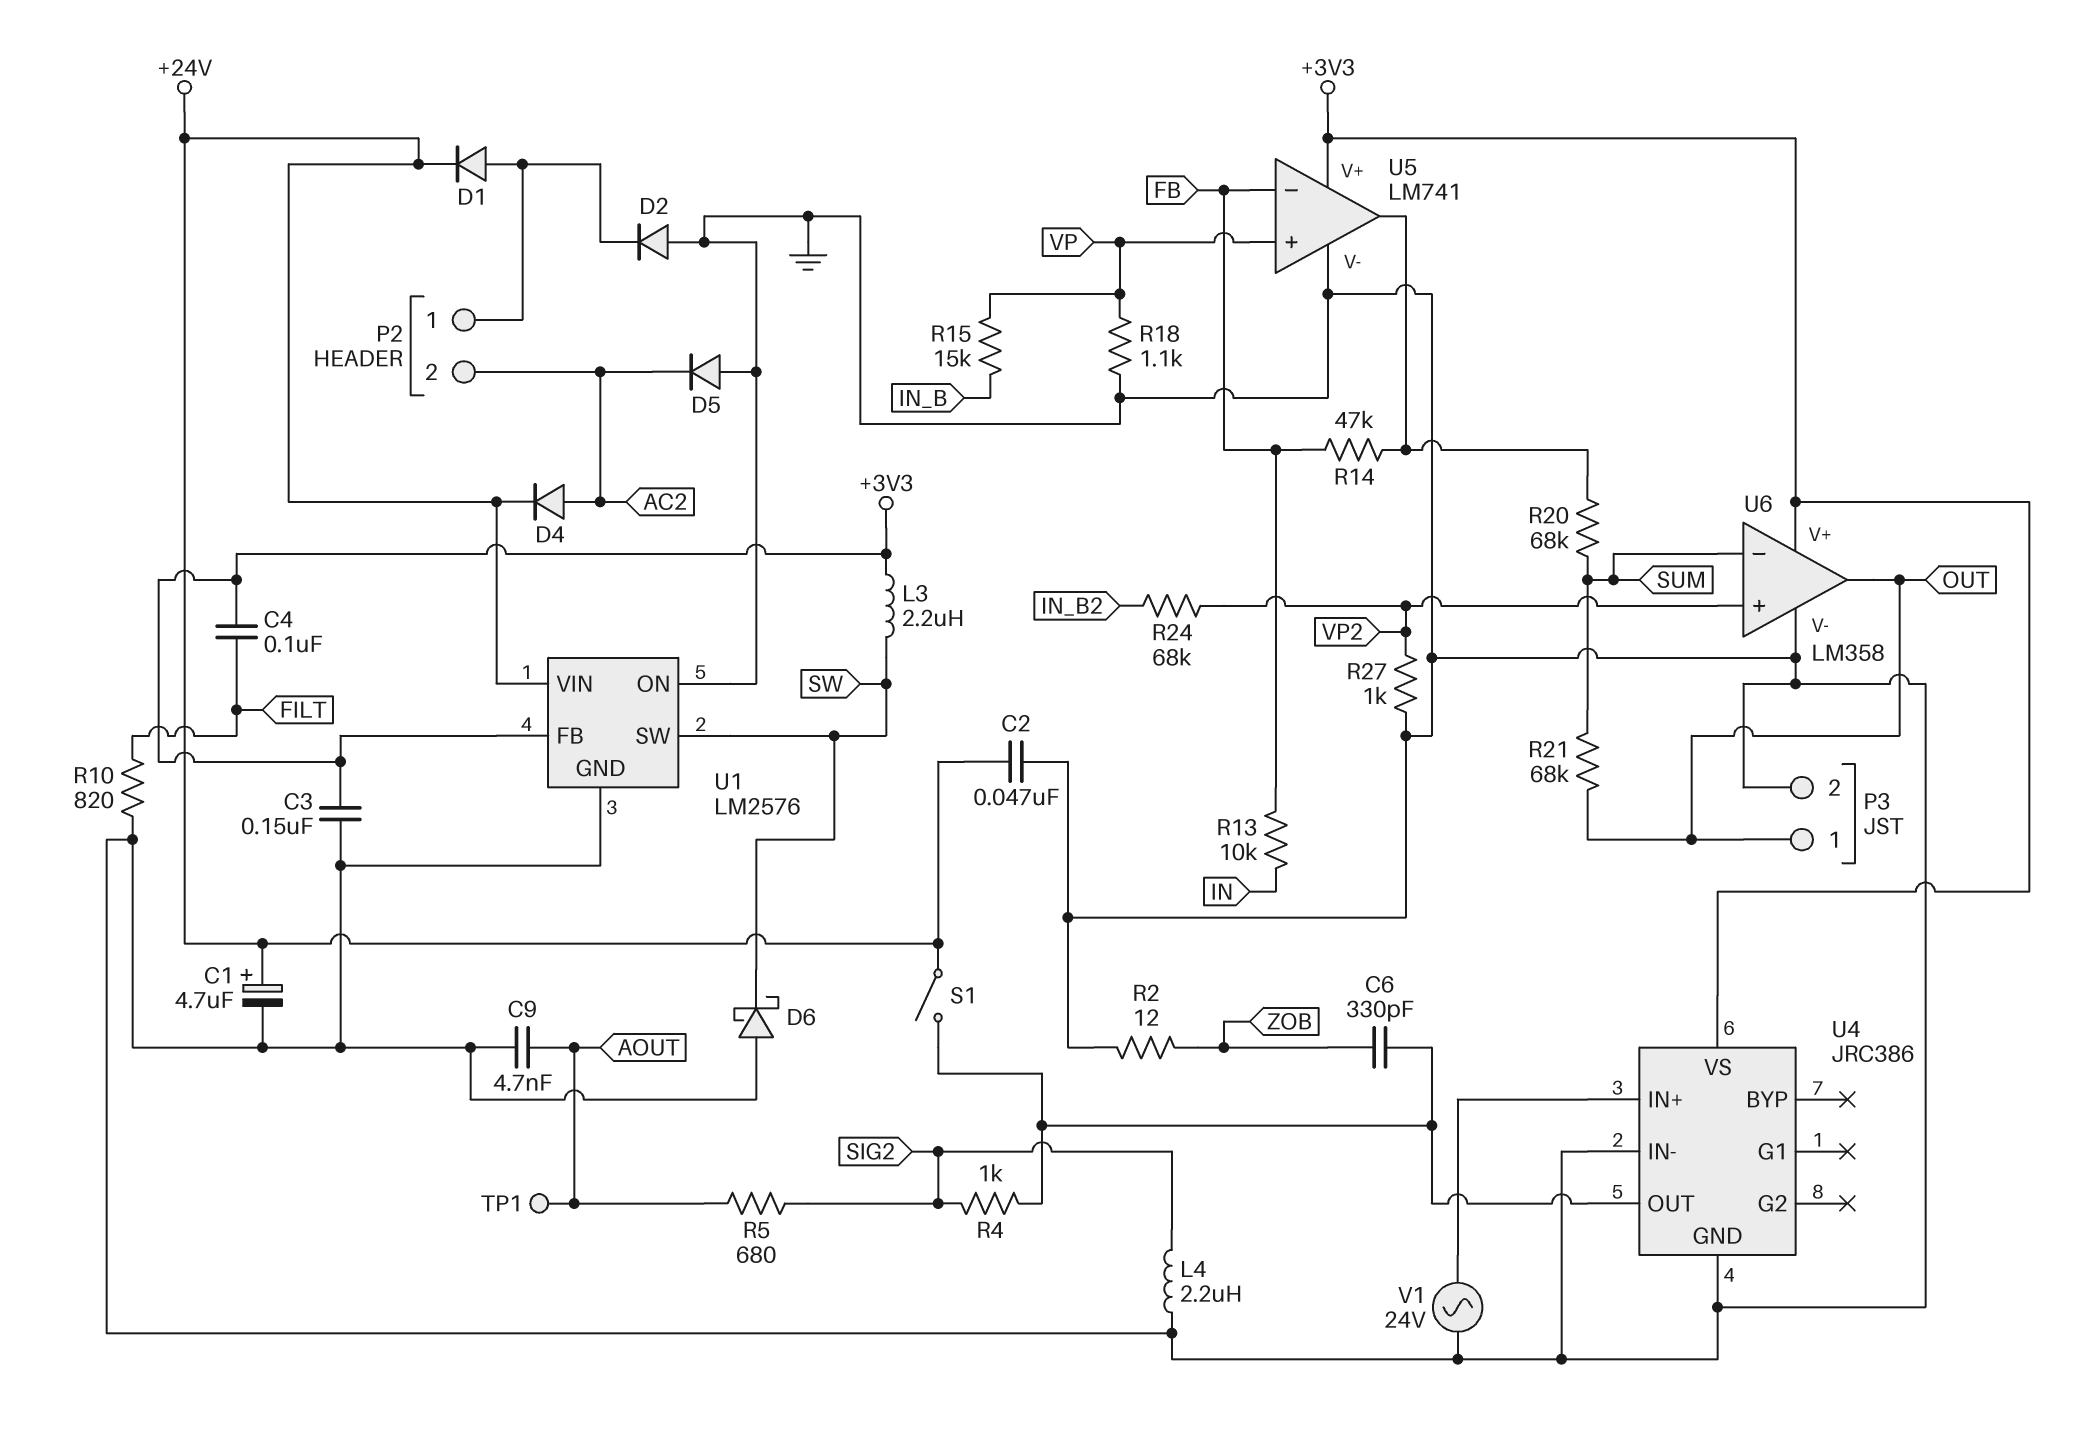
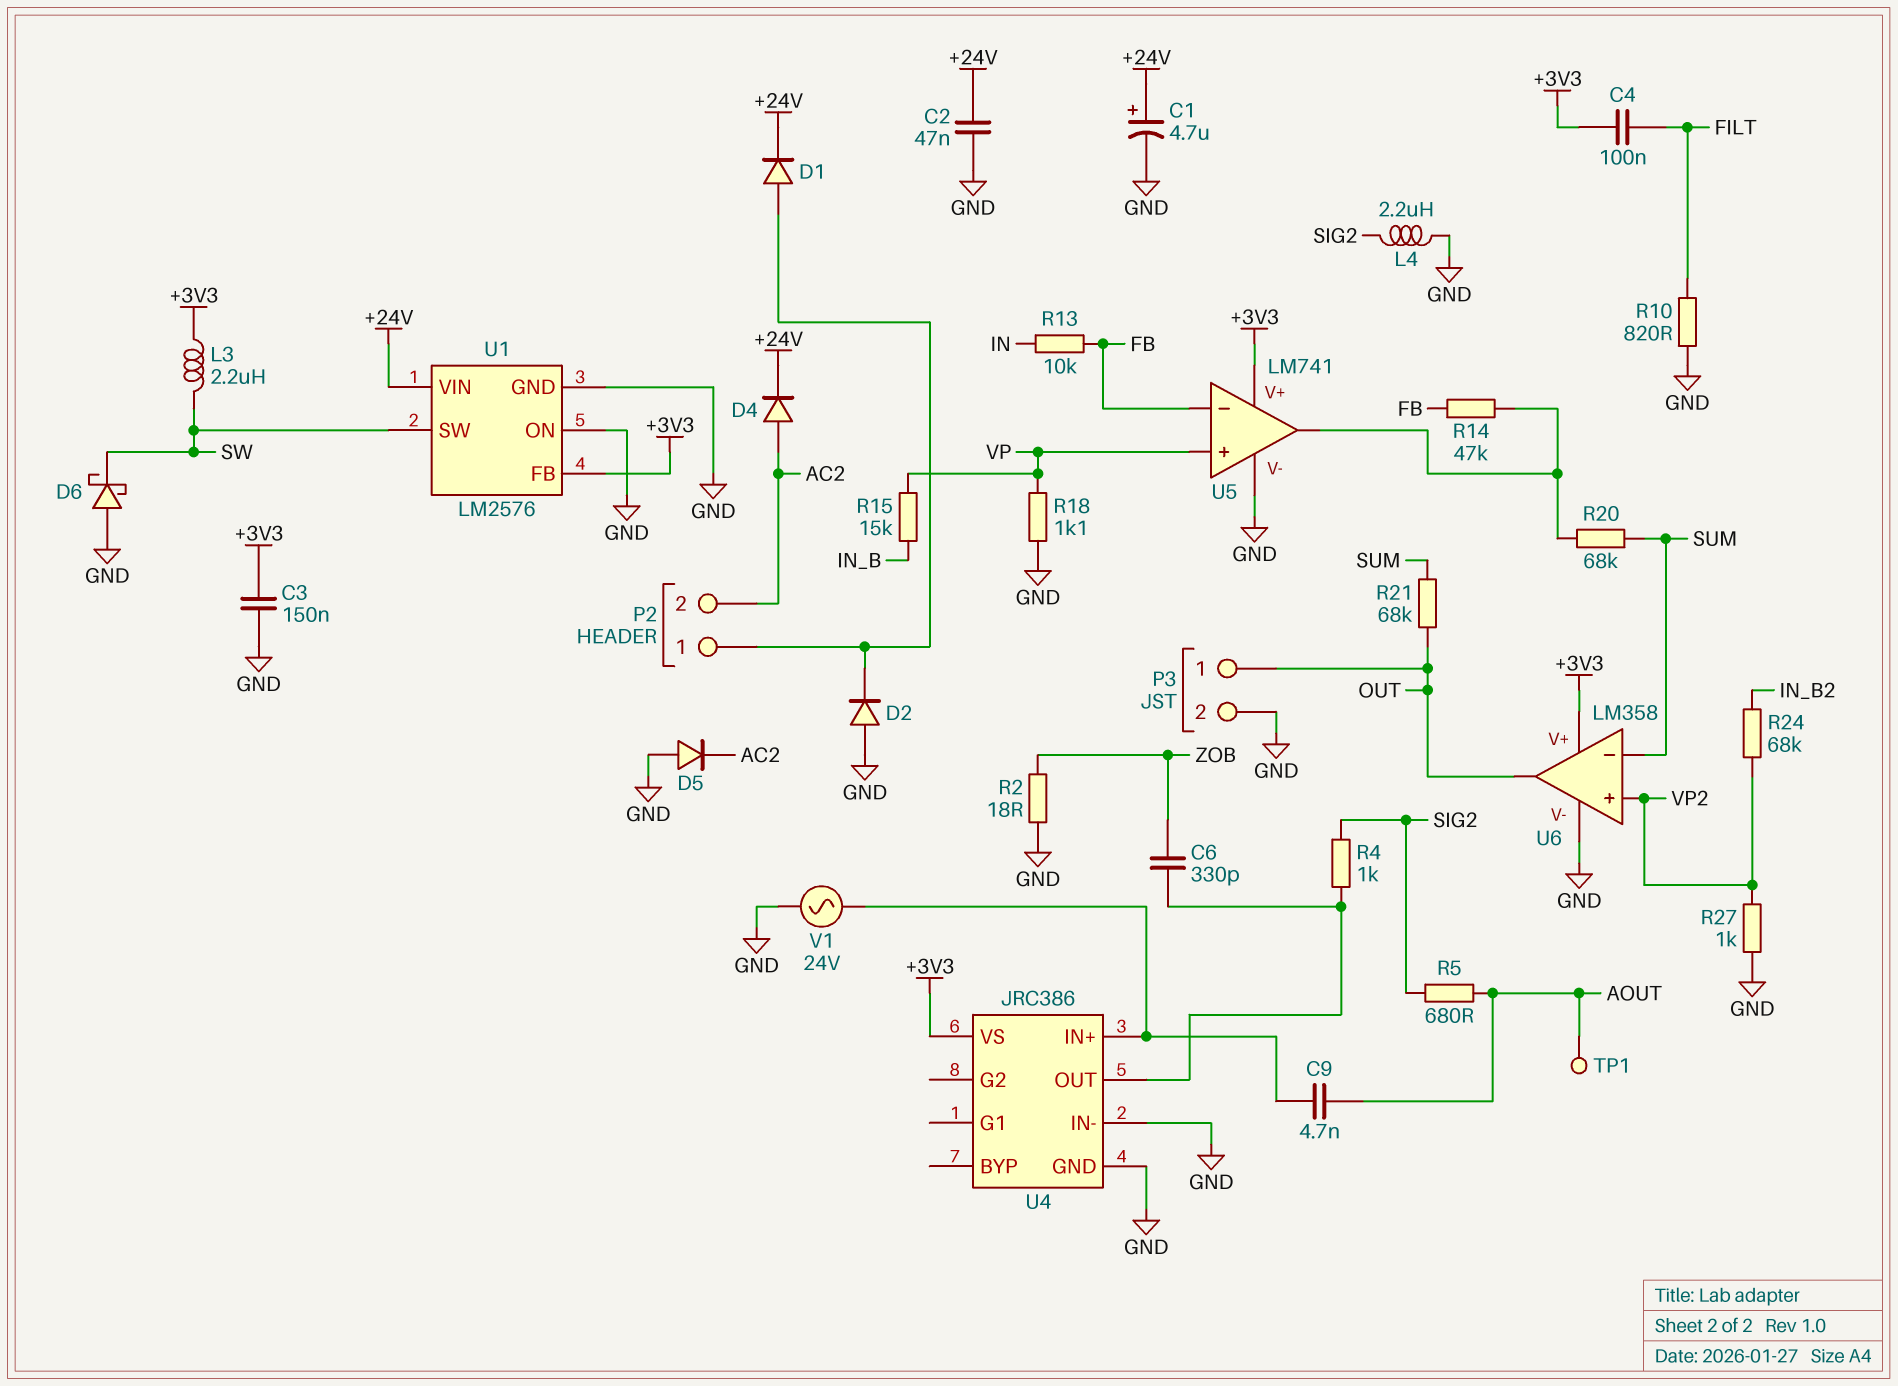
C9: 4.7nF (AOUT, GND) -> 4.7nF (AOUT, U4/IN+)
R2: 12 (GND, ZOB) -> 18 (GND, ZOB)
S1: switch (+24V, U4/OUT) -> none

